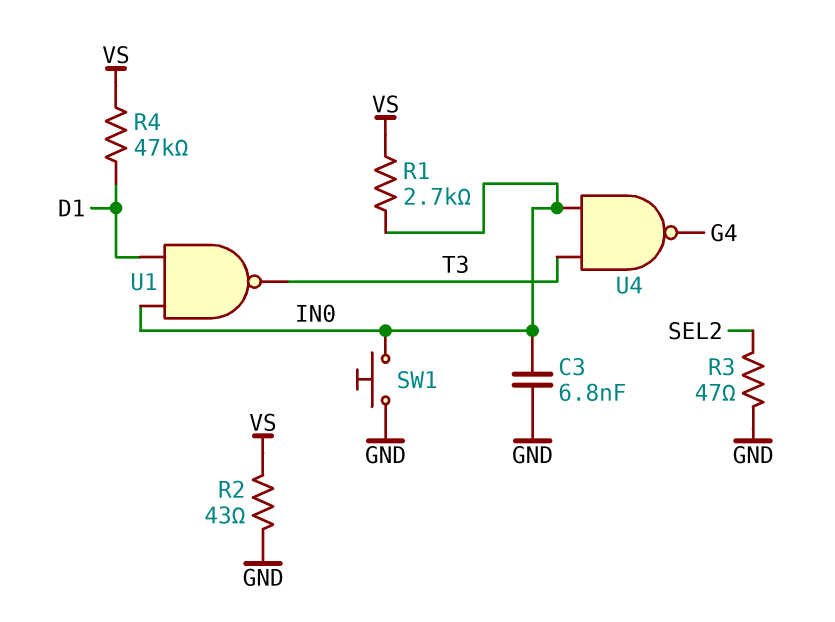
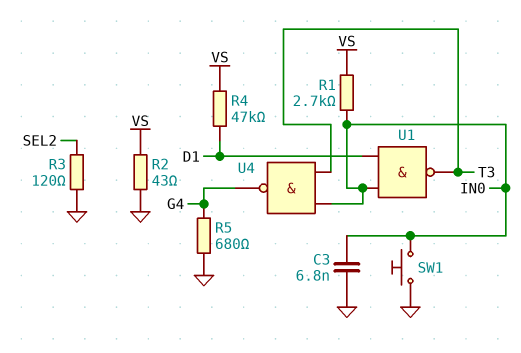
R3: 47 (GND, SEL2) -> 120 (GND, SEL2)
R5: none -> 680 (G4, GND)

